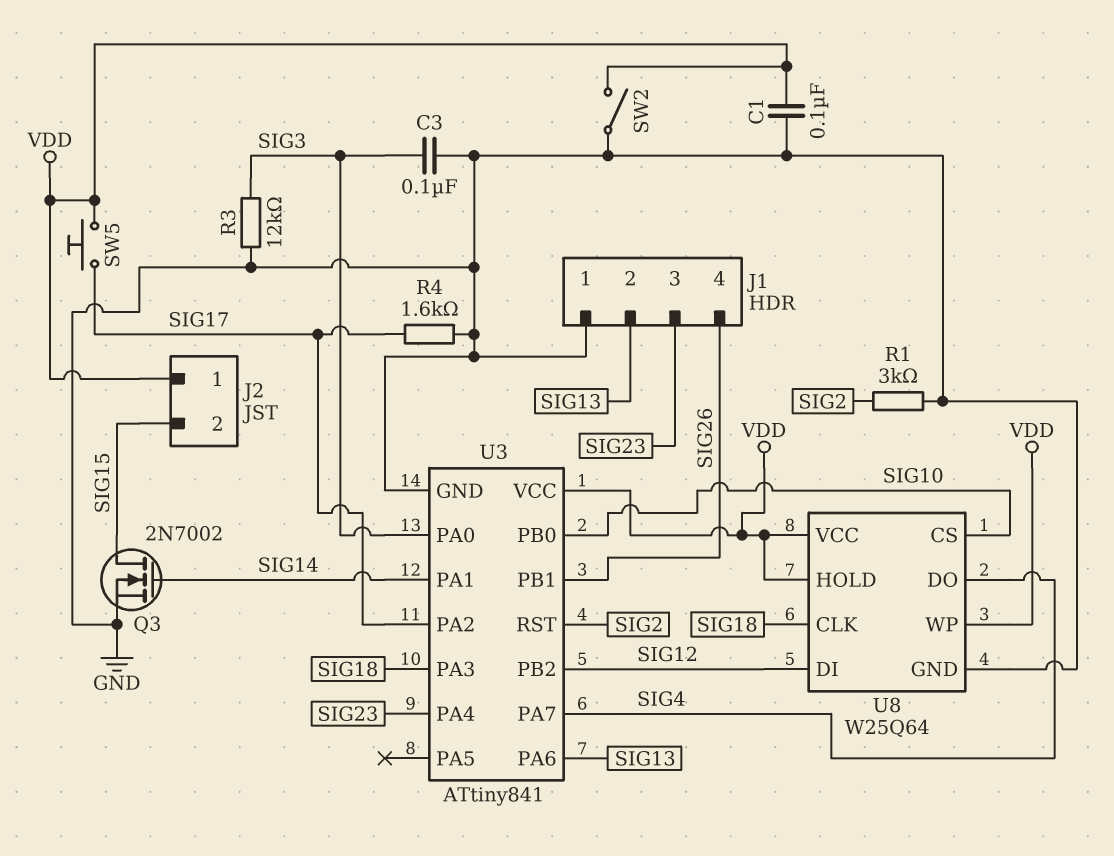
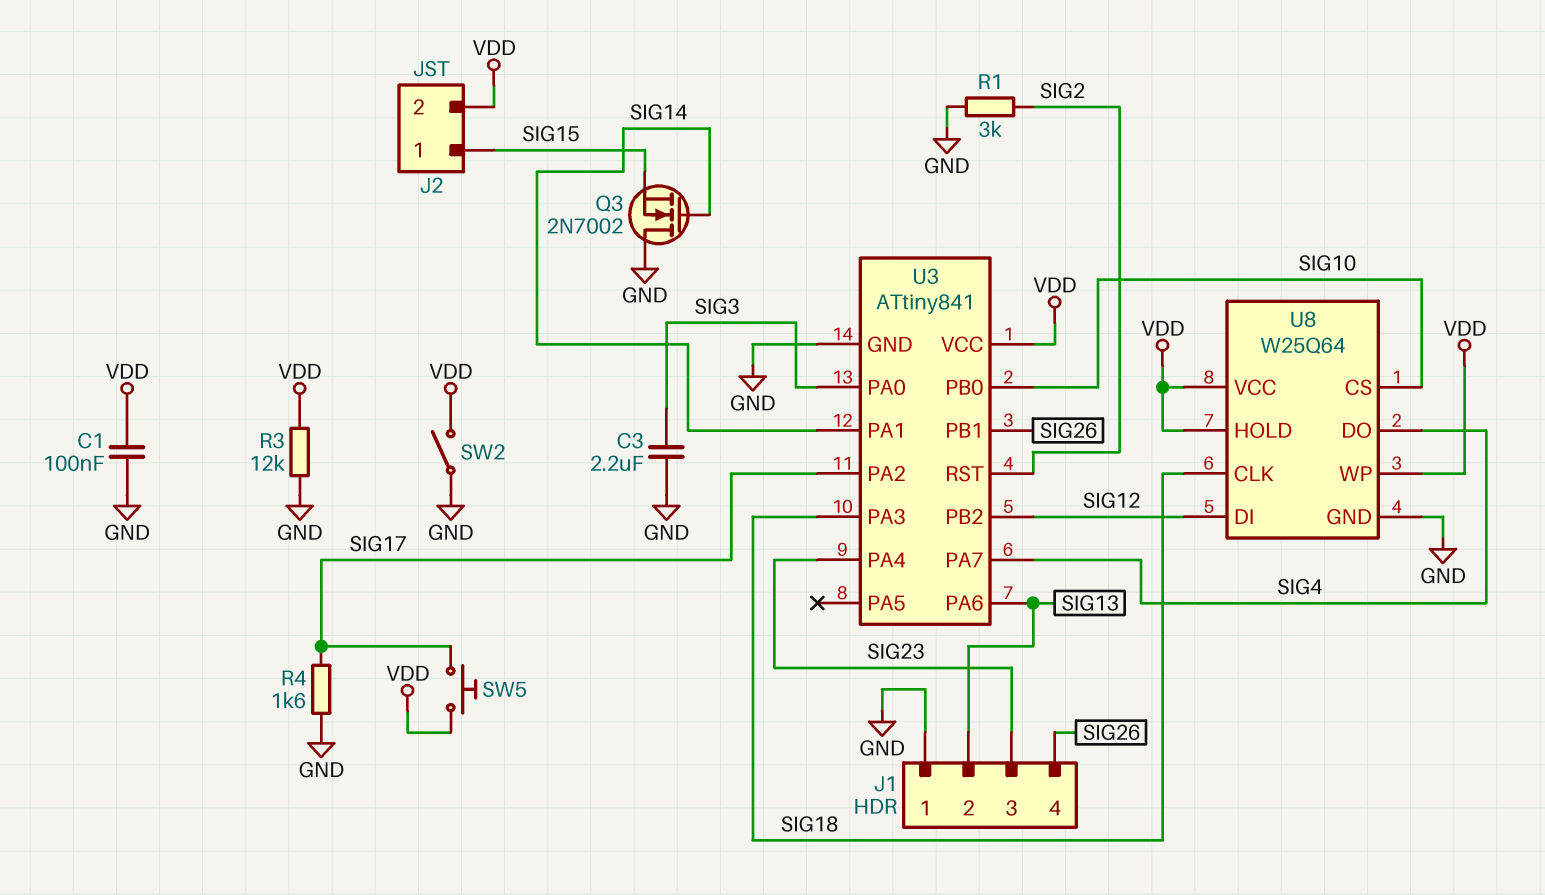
C3: 100nF (GND, SIG3) -> 2.2uF (GND, SIG3)
J2 pin 1: VDD -> SIG15
J2 pin 2: SIG15 -> VDD
Q3: NMOS 2N7002 (G SIG14, D SIG15, S GND) -> NMOS 2N7002 (G SIG14, D GND, S SIG15)
R3: 12k (GND, SIG3) -> 12k (GND, VDD)

